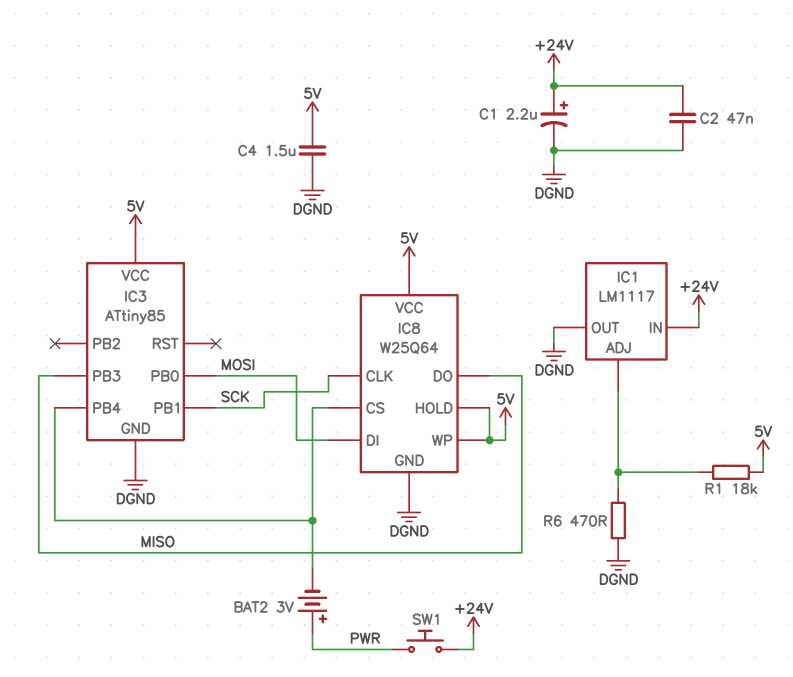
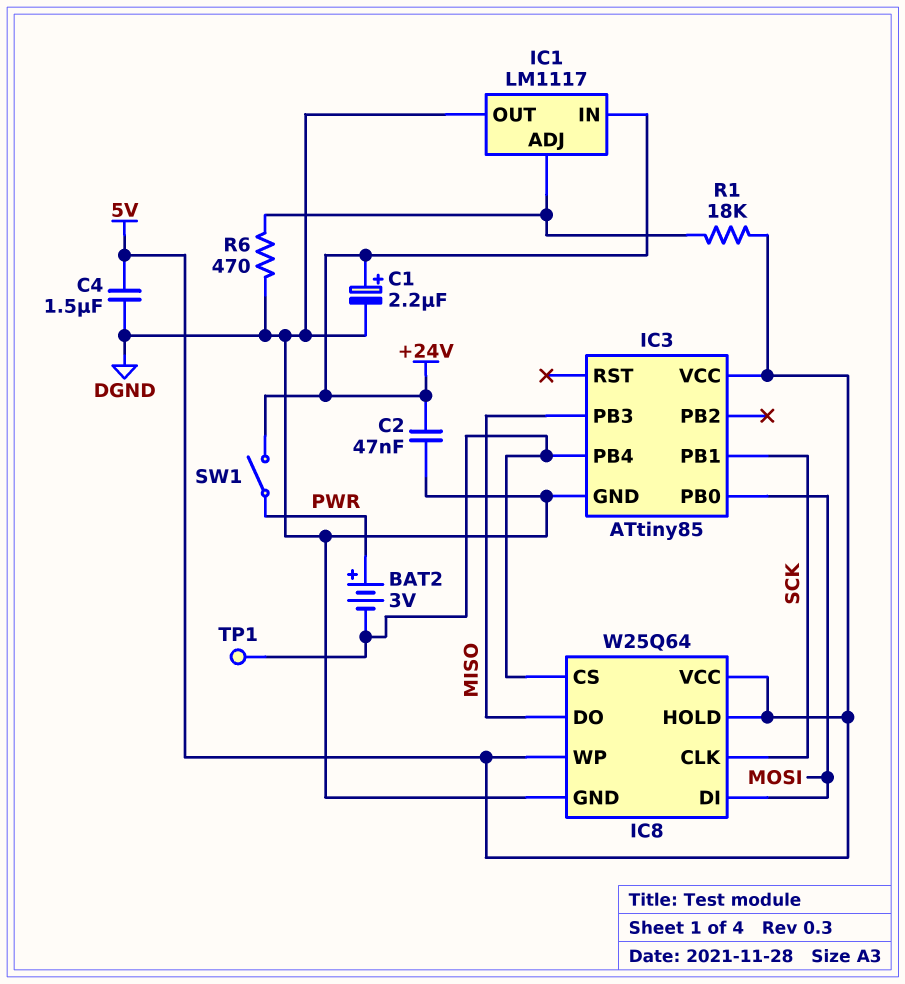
SW1: button (+24V, PWR) -> switch (+24V, PWR)
TP1: none -> test point (IC3/PB4)

